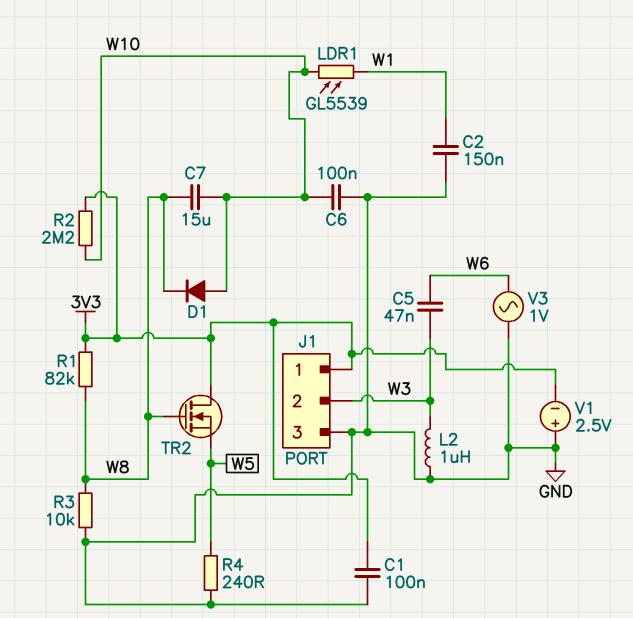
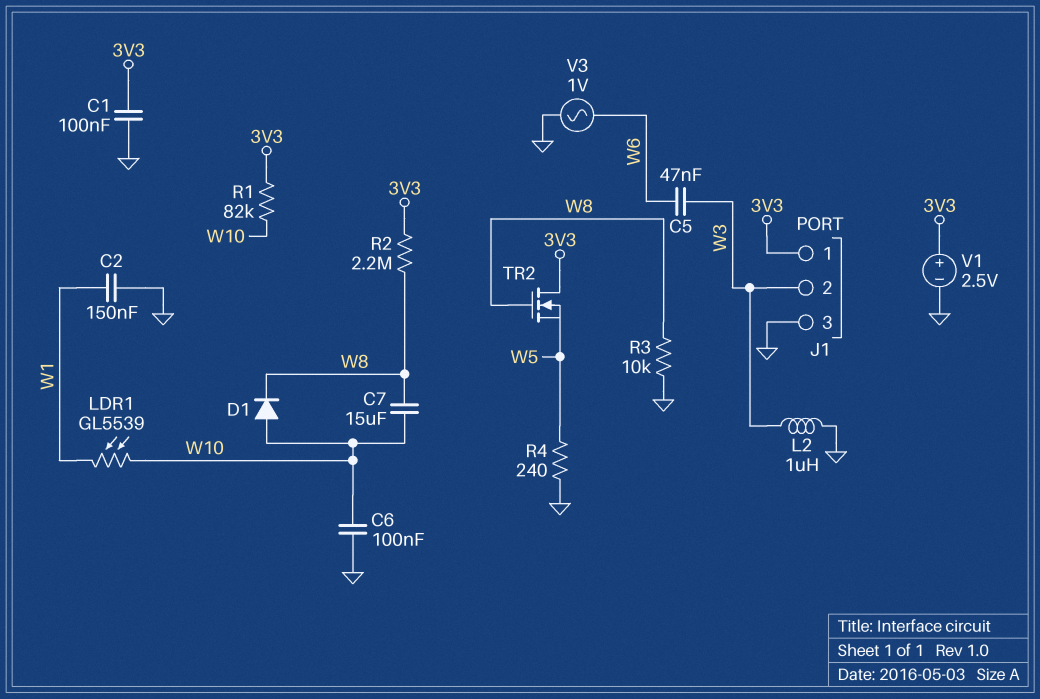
R1: 82k (3V3, W8) -> 82k (3V3, W10)
R2: 2.2M (3V3, W10) -> 2.2M (3V3, W8)
V1: 2.5V (plus GND, minus 3V3) -> 2.5V (plus 3V3, minus GND)

